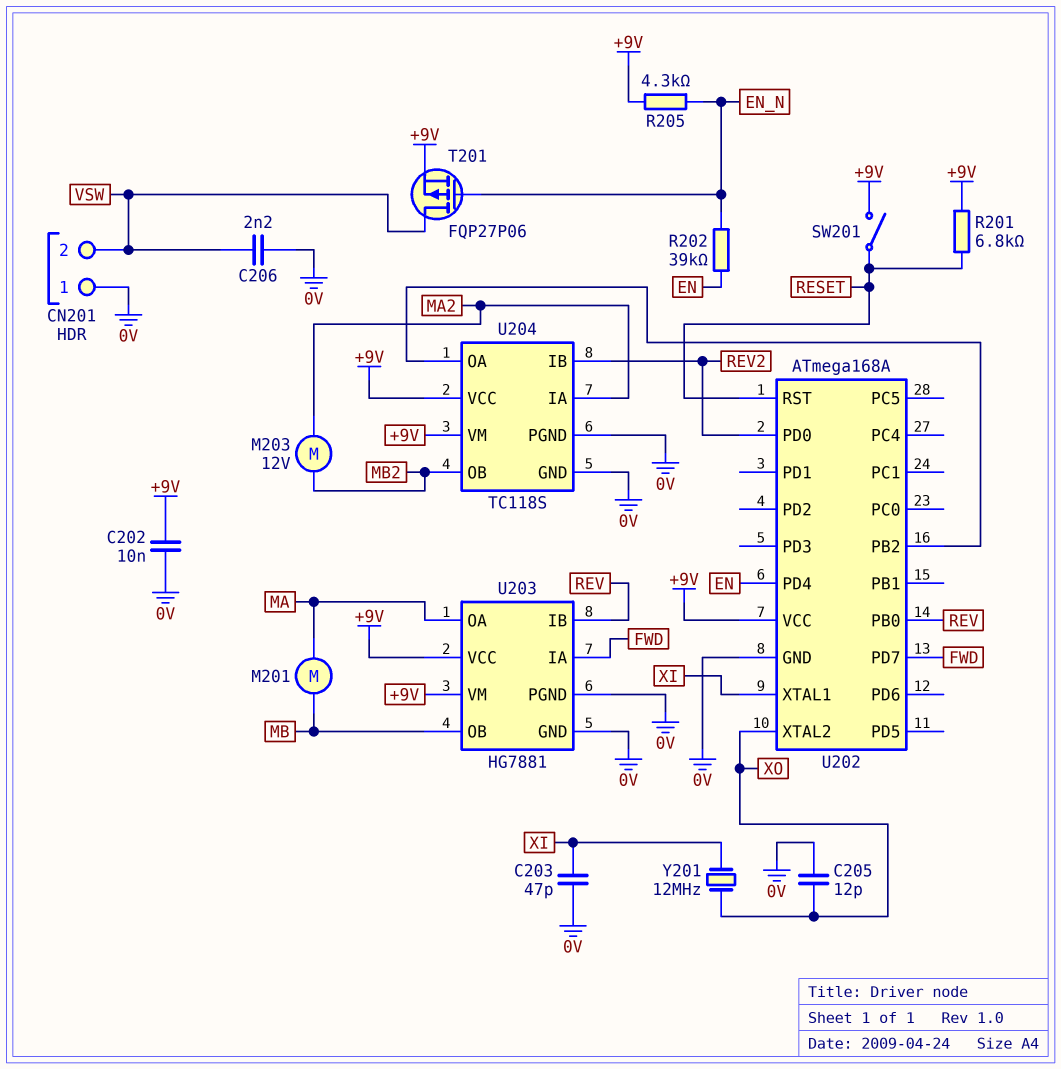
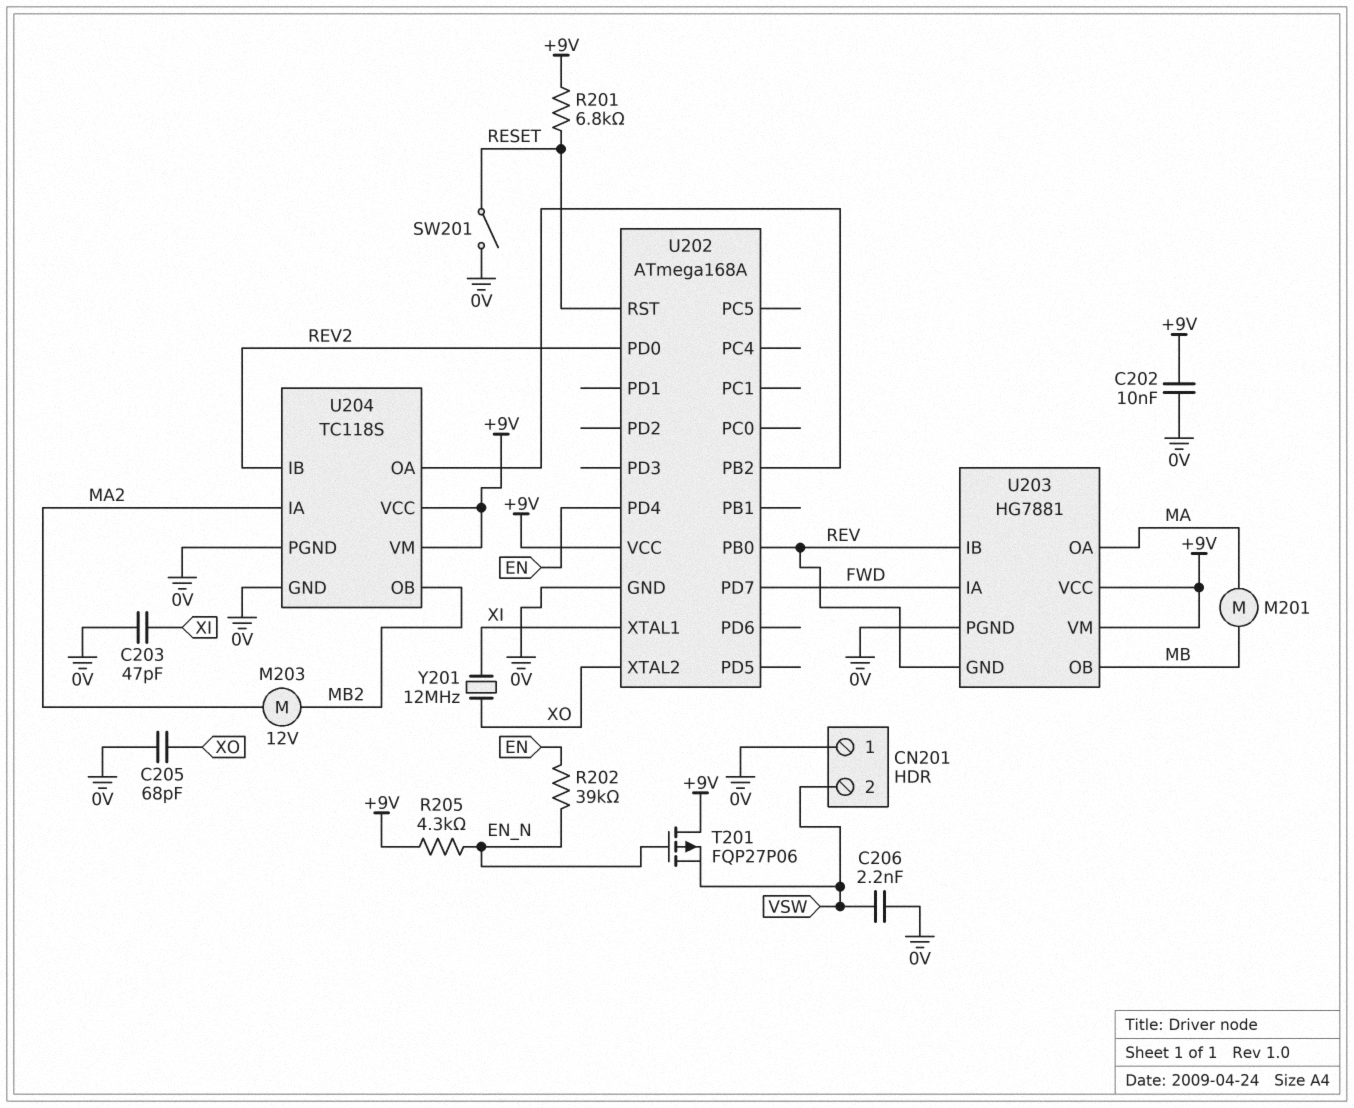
C205: 12pF (0V, XO) -> 68pF (0V, XO)
SW201: switch (+9V, RESET) -> switch (0V, RESET)
T201: PMOS FQP27P06 (G EN_N, D VSW, S +9V) -> PMOS FQP27P06 (G EN_N, D +9V, S VSW)
U203 pin GND: 0V -> REV

